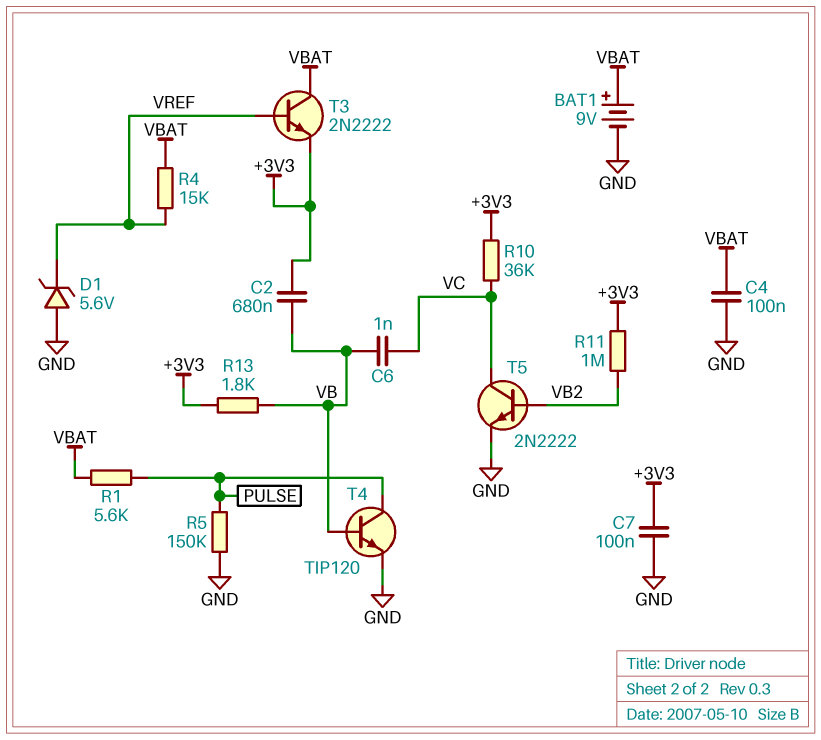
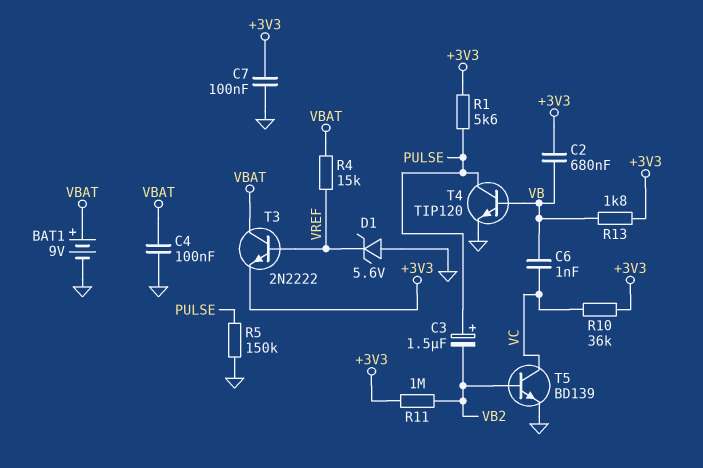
C3: none -> 1.5uF (plus PULSE, minus VB2)
R1: 5.6k (PULSE, VBAT) -> 5.6k (+3V3, PULSE)
T5: NPN 2N2222 (B VB2, C VC, E GND) -> NPN BD139 (B VB2, C VC, E GND)

